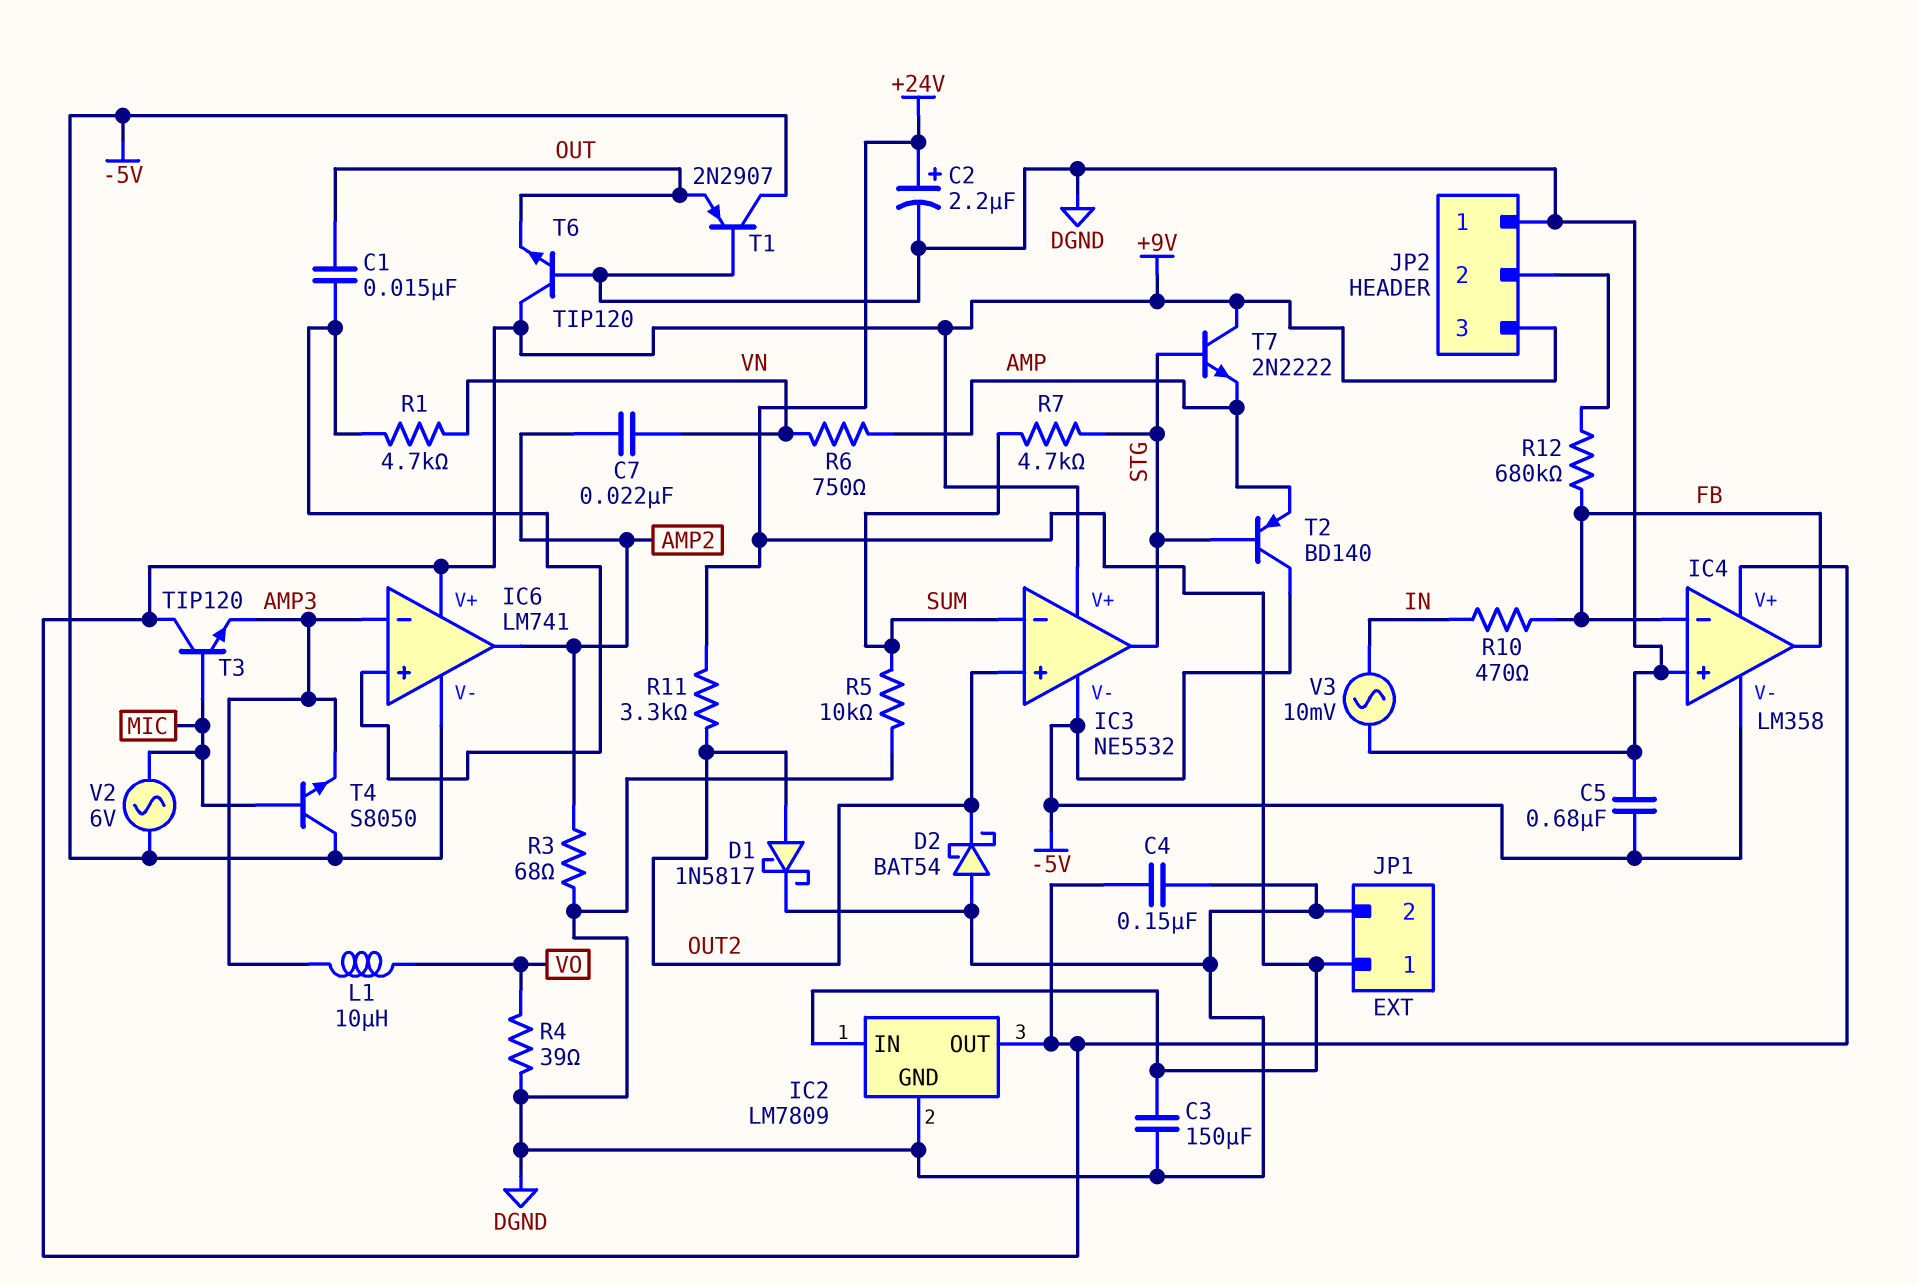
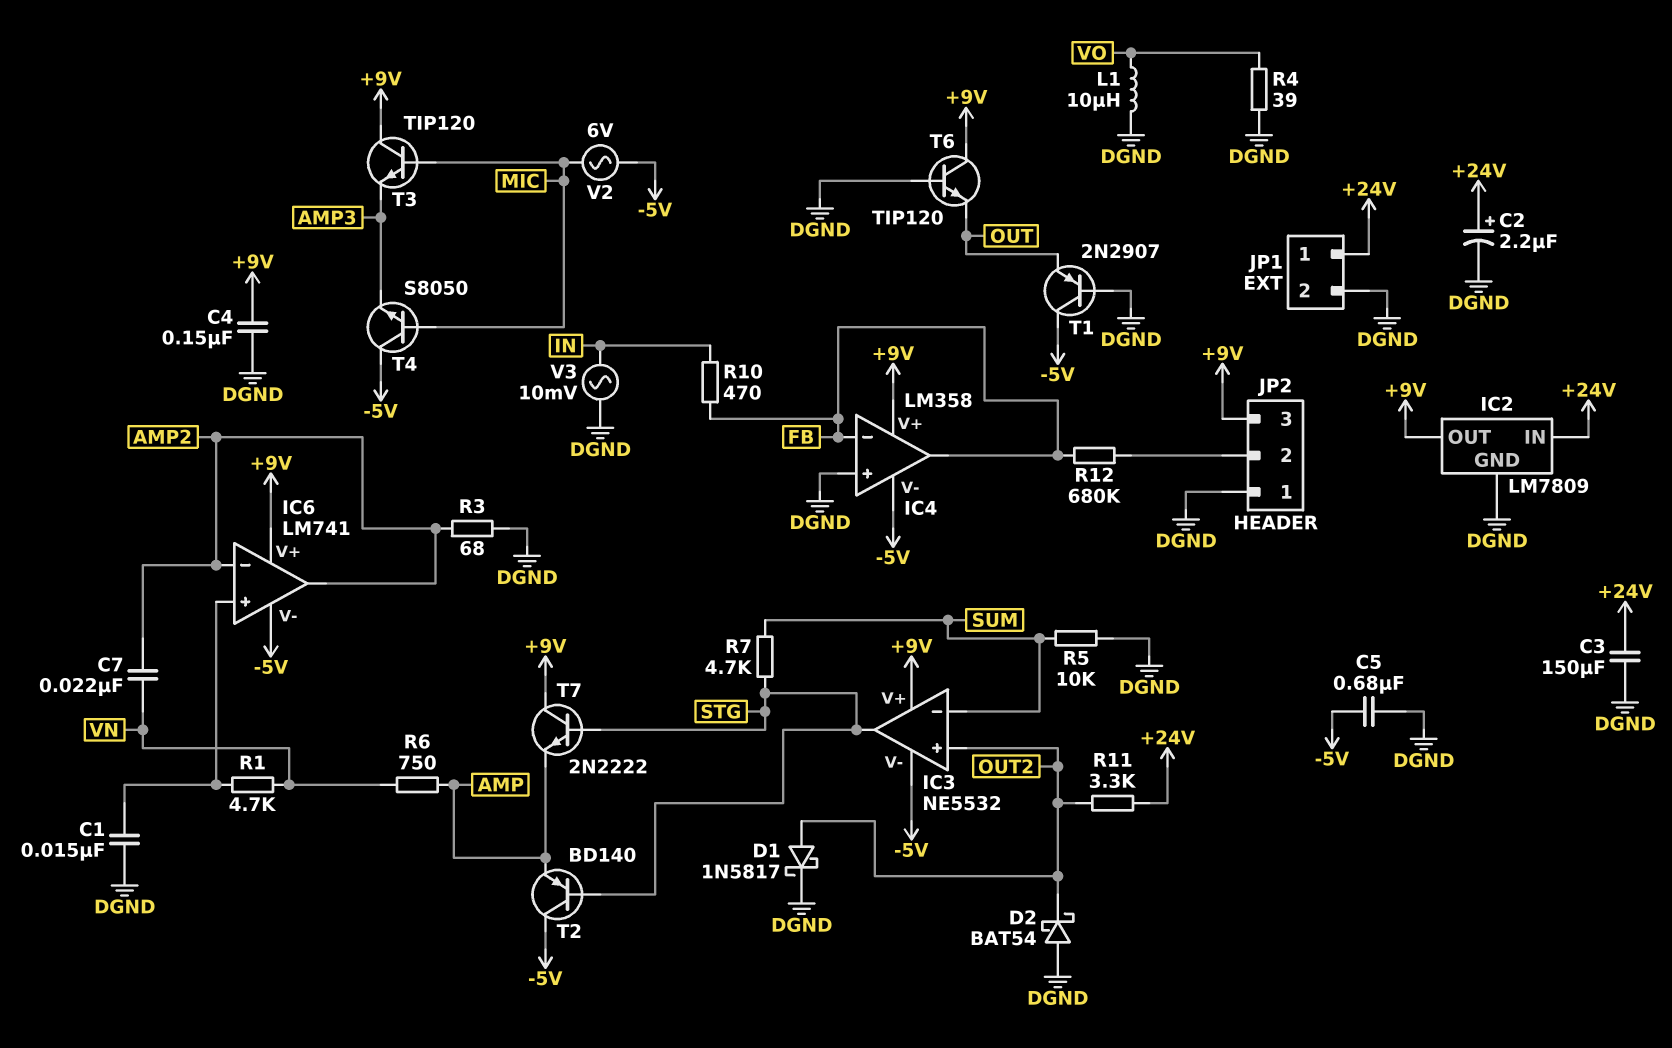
C1: 15nF (IC6/in+, OUT) -> 15nF (DGND, IC6/in+)
IC6 pin in-: AMP3 -> AMP2
L1: 10uH (AMP3, VO) -> 10uH (DGND, VO)

